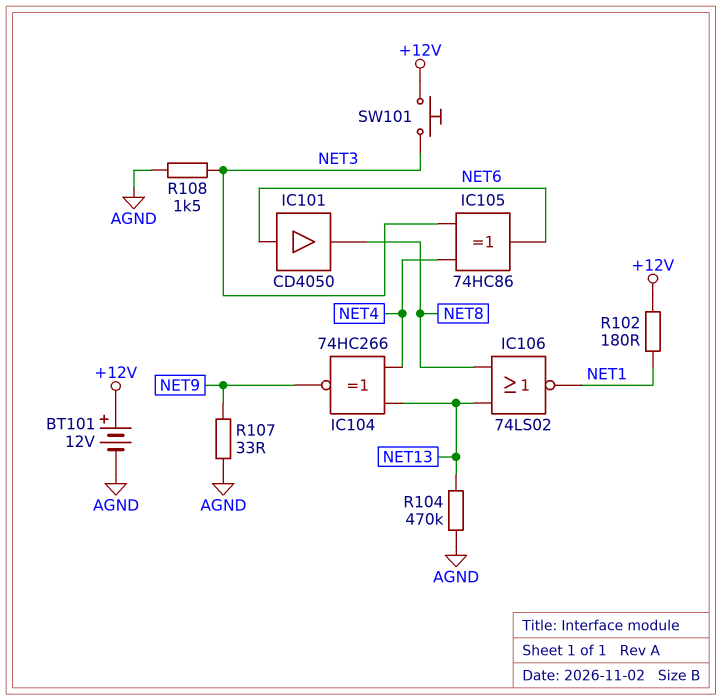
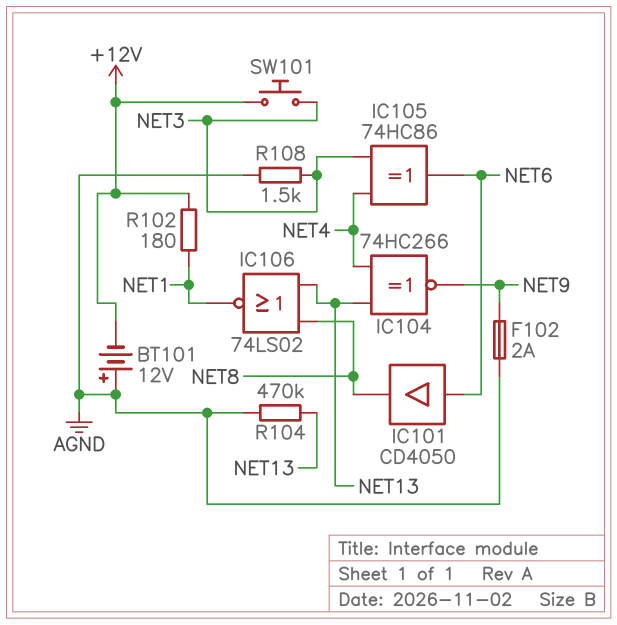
BT101: 12V (plus +12V, minus AGND) -> 12V (plus AGND, minus +12V)
F102: none -> 2A (AGND, NET9)
R107: 33 (AGND, NET9) -> none

